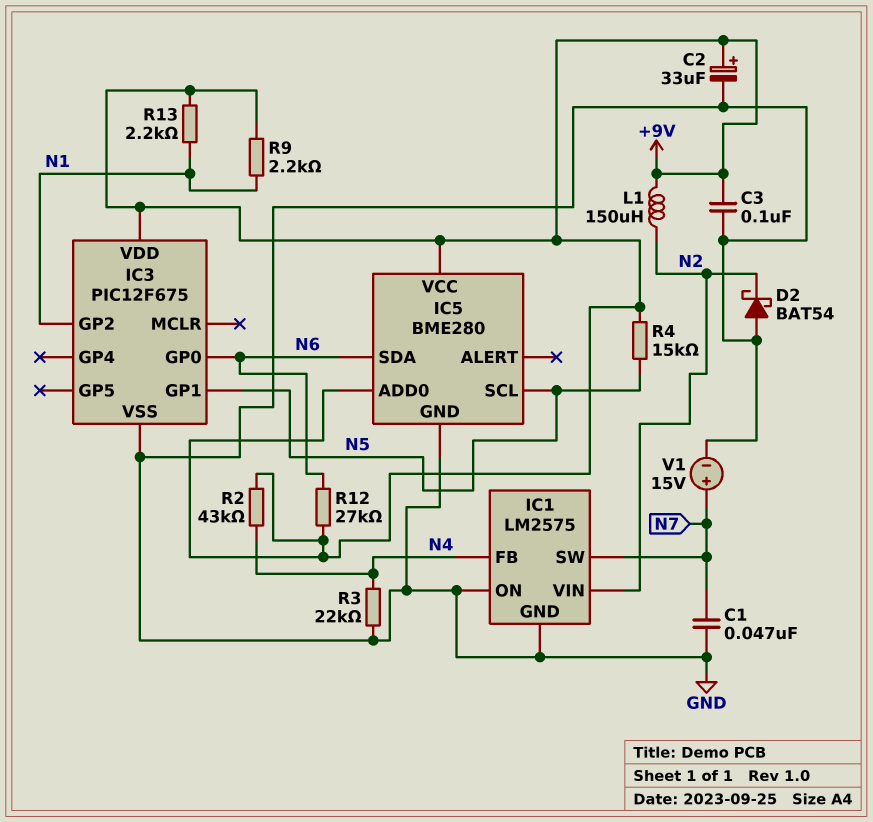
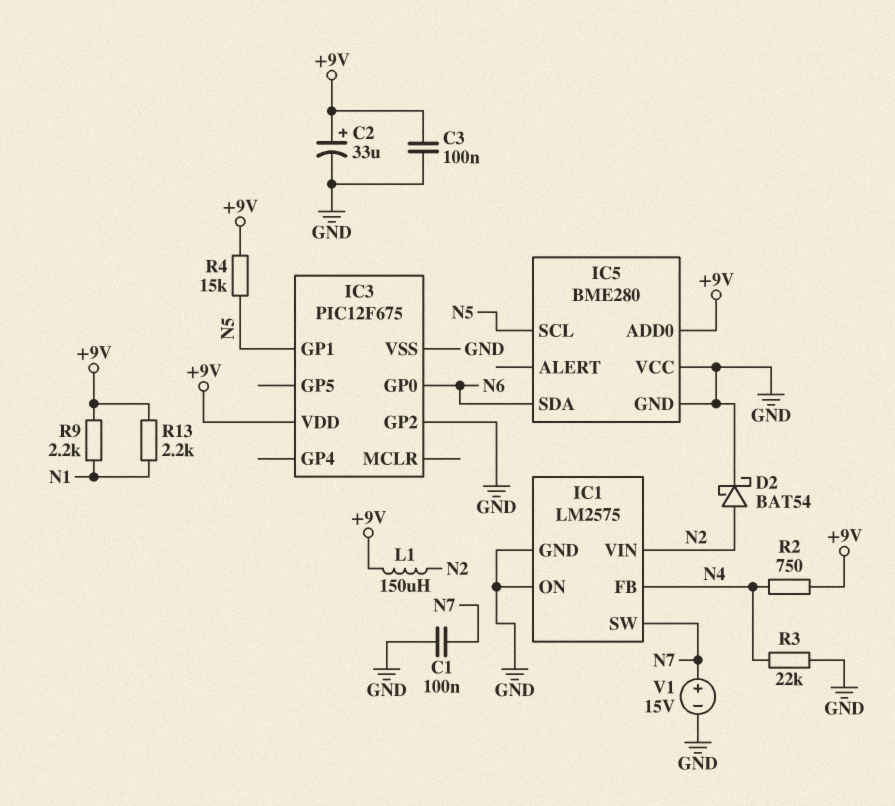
C1: 47nF (GND, N7) -> 100nF (GND, N7)
D2: schottky BAT54 (A GND, K N2) -> schottky BAT54 (A N2, K GND)
IC3 pin GP2: N1 -> GND
IC5 pin VCC: +9V -> GND
R2: 43k (+9V, N4) -> 750 (+9V, N4)
R12: 27k (+9V, N6) -> none

